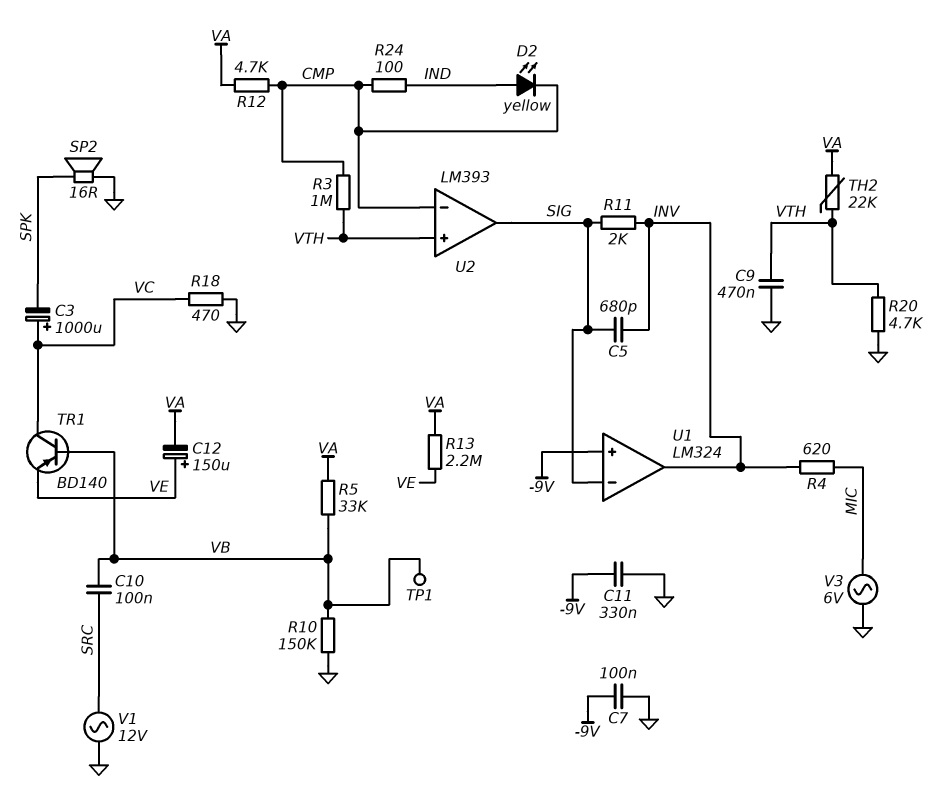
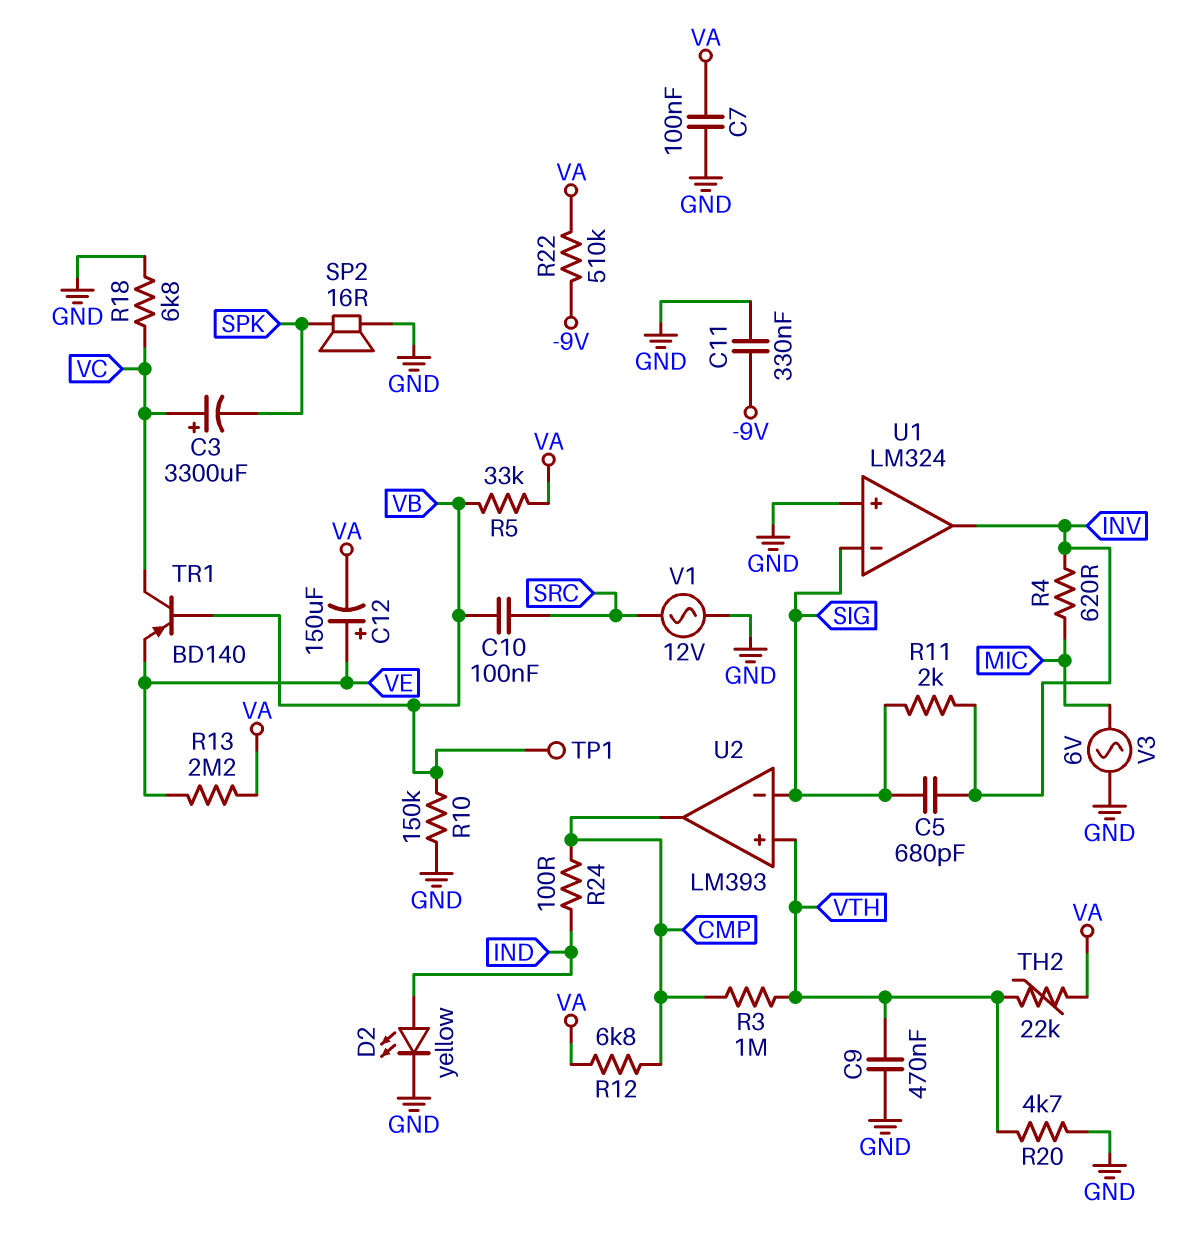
C3: 1000uF (plus VC, minus SPK) -> 3300uF (plus VC, minus SPK)
C7: 100nF (-9V, GND) -> 100nF (GND, VA)
D2: LED yellow (A IND, K CMP) -> LED yellow (A IND, K GND)
R12: 4.7k (CMP, VA) -> 6.8k (CMP, VA)
R18: 470 (GND, VC) -> 6.8k (GND, VC)
R22: none -> 510k (-9V, VA)
U1 pin in+: -9V -> GND
U2 pin in-: CMP -> SIG
U2 pin out: SIG -> CMP

